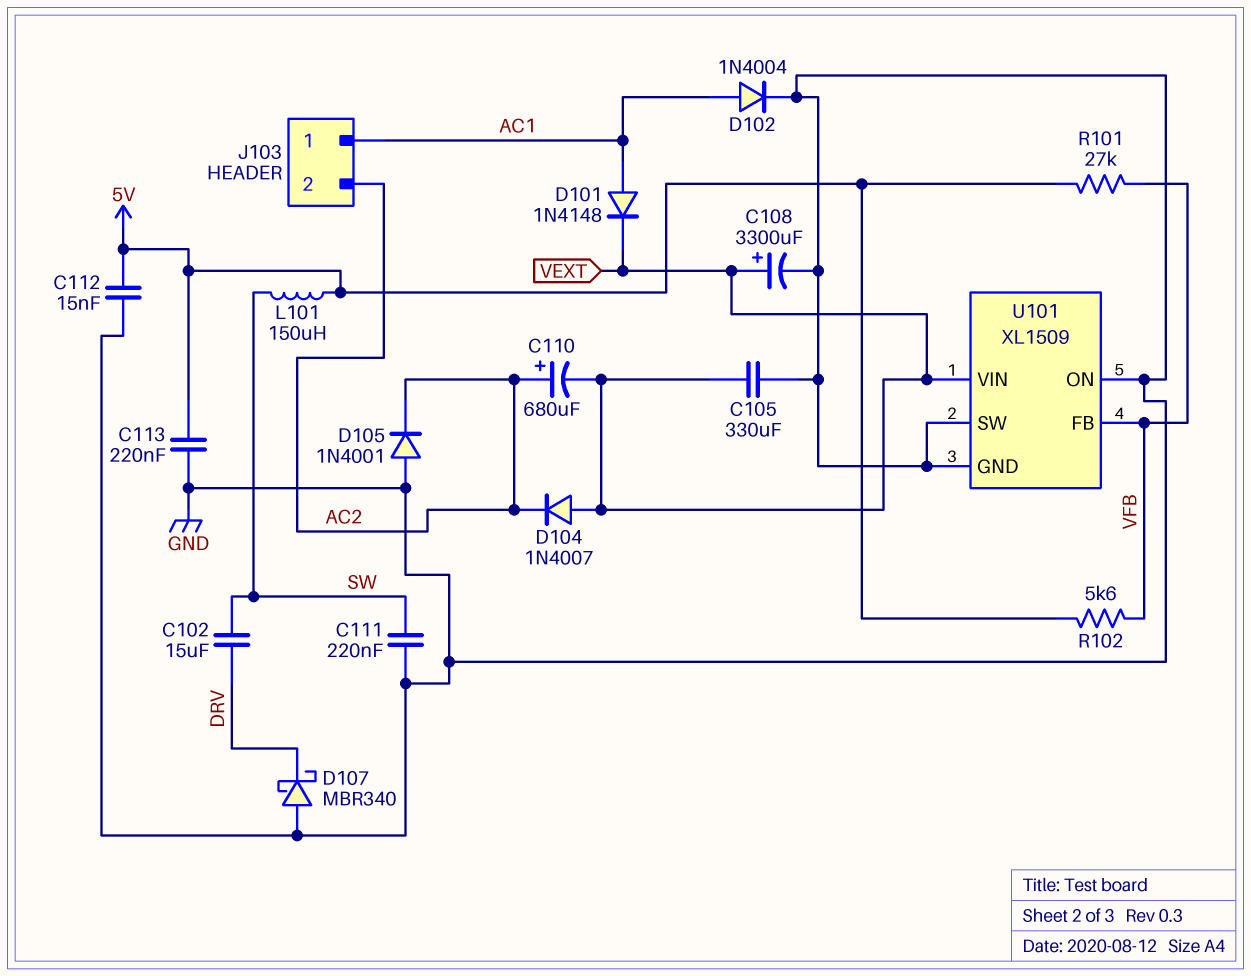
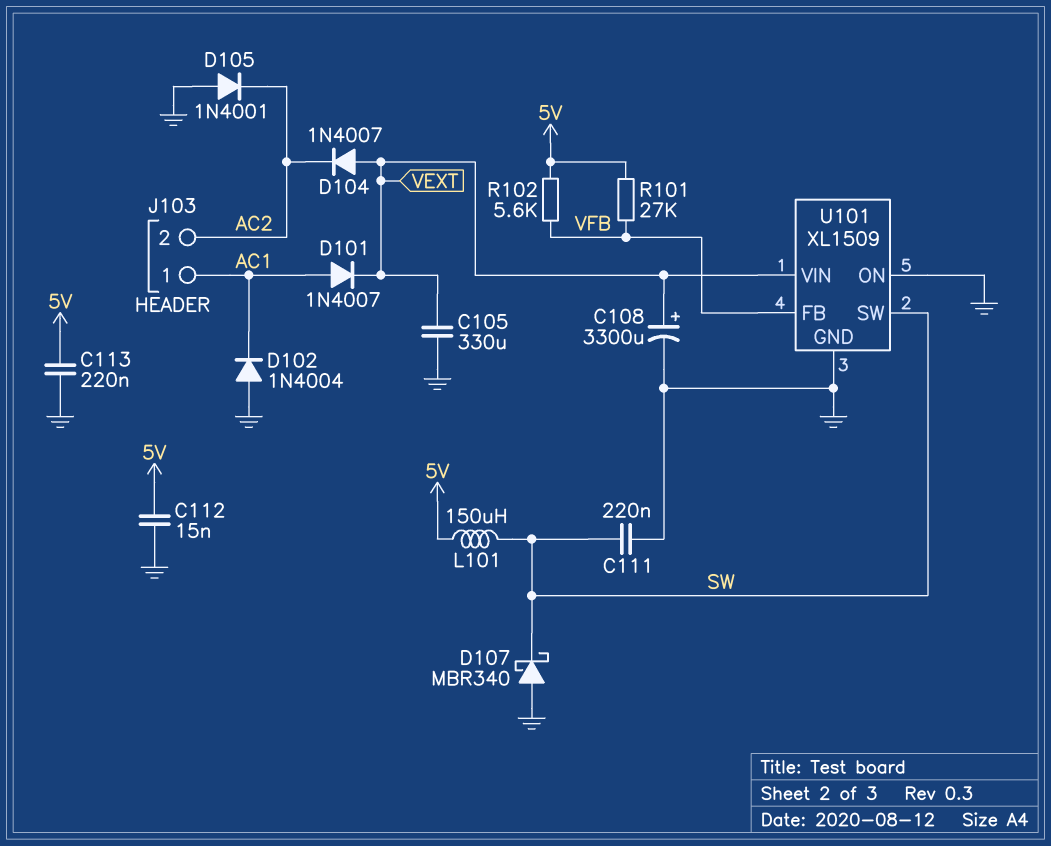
C102: 15uF (DRV, SW) -> none
C110: 680uF (plus AC2, minus VEXT) -> none
D101: diode 1N4148 (A AC1, K VEXT) -> diode 1N4007 (A AC1, K VEXT)
D102: diode 1N4004 (A AC1, K GND) -> diode 1N4004 (A GND, K AC1)
D107: schottky MBR340 (A GND, K DRV) -> schottky MBR340 (A GND, K SW)
U101 pin SW: GND -> SW

